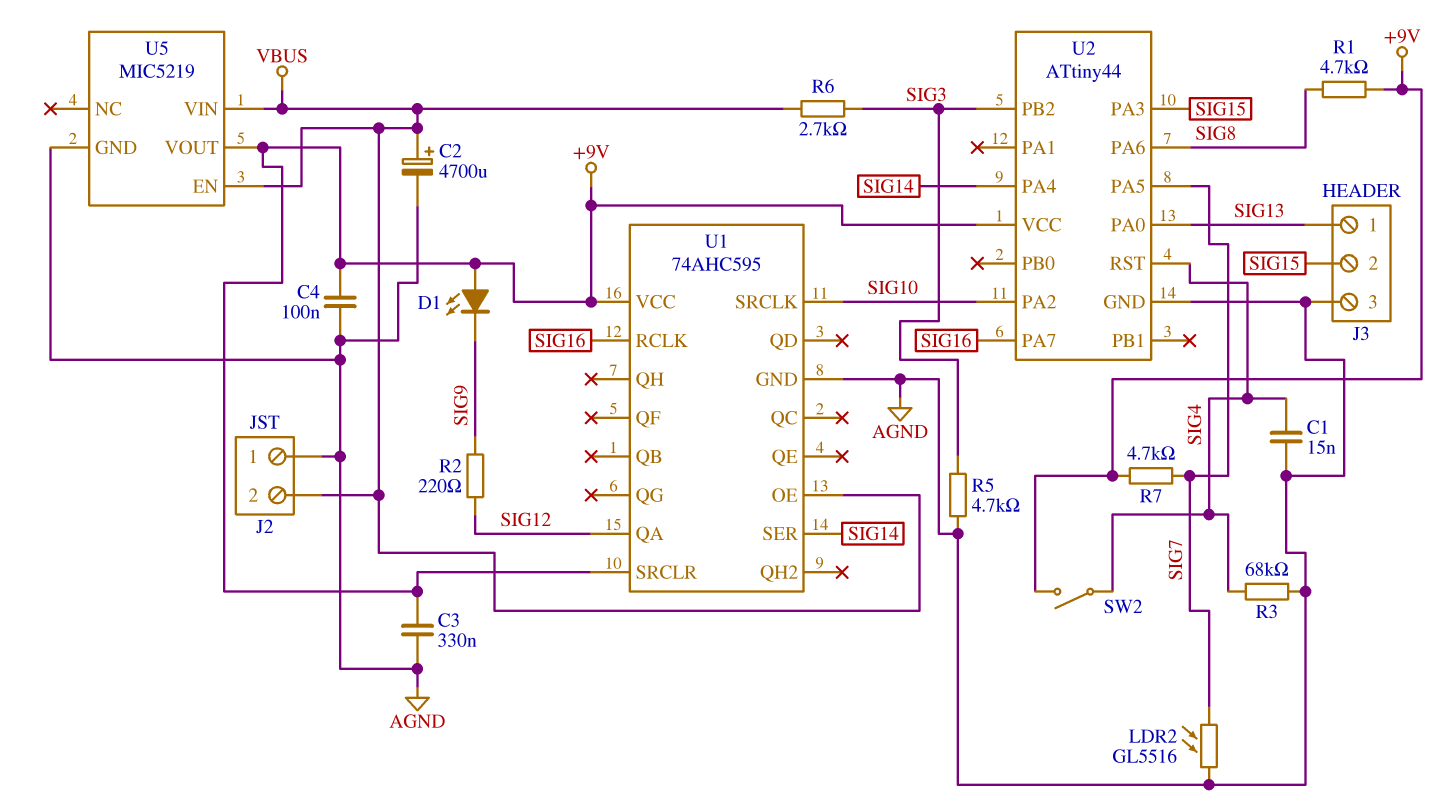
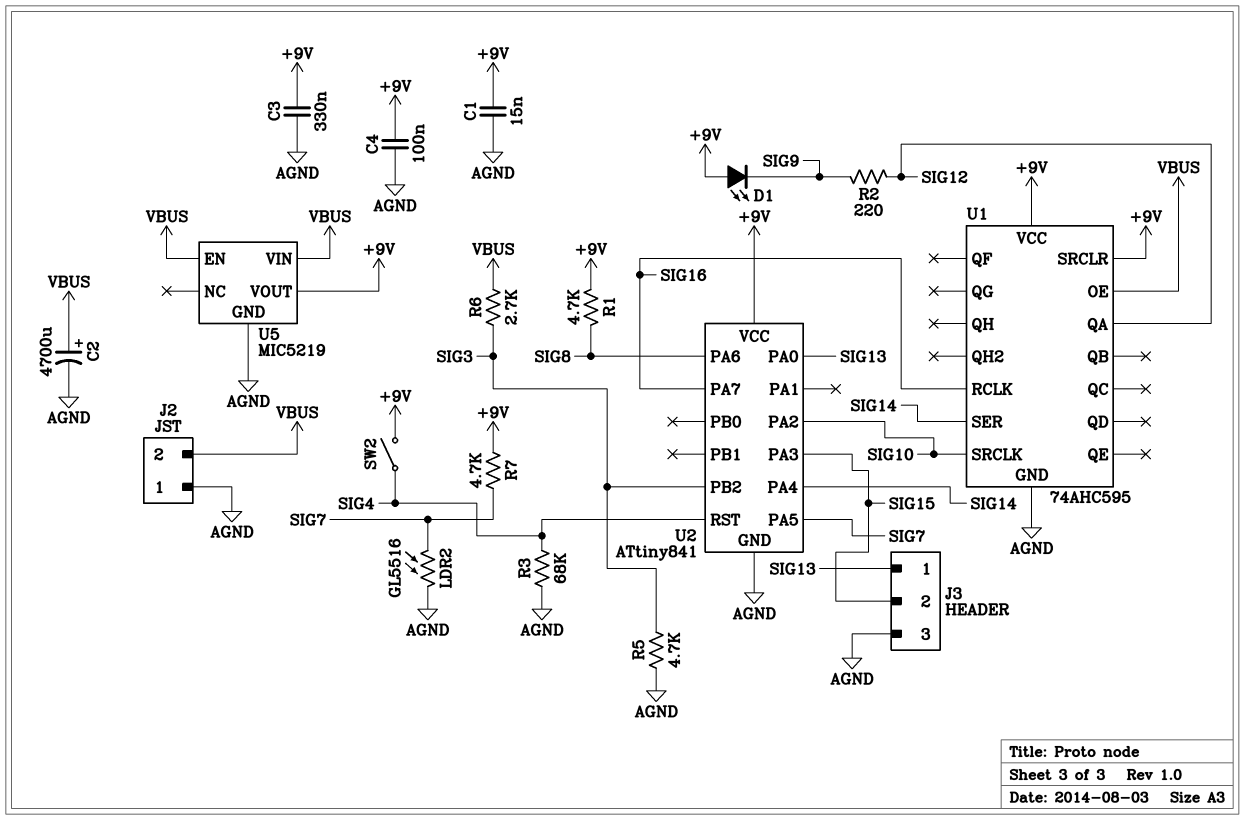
C1: 15nF (AGND, SIG4) -> 15nF (+9V, AGND)
U2: ATtiny44 -> ATtiny841

